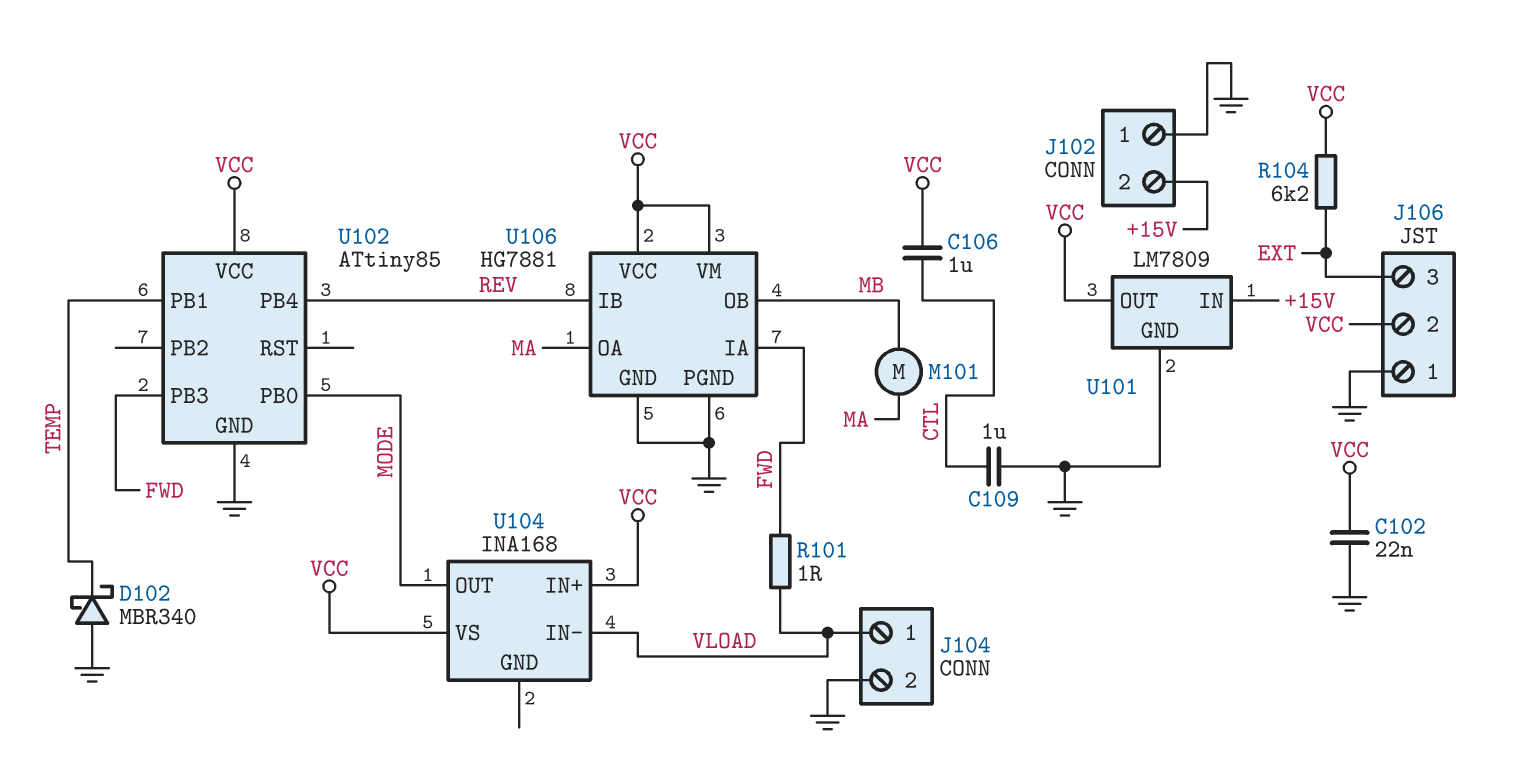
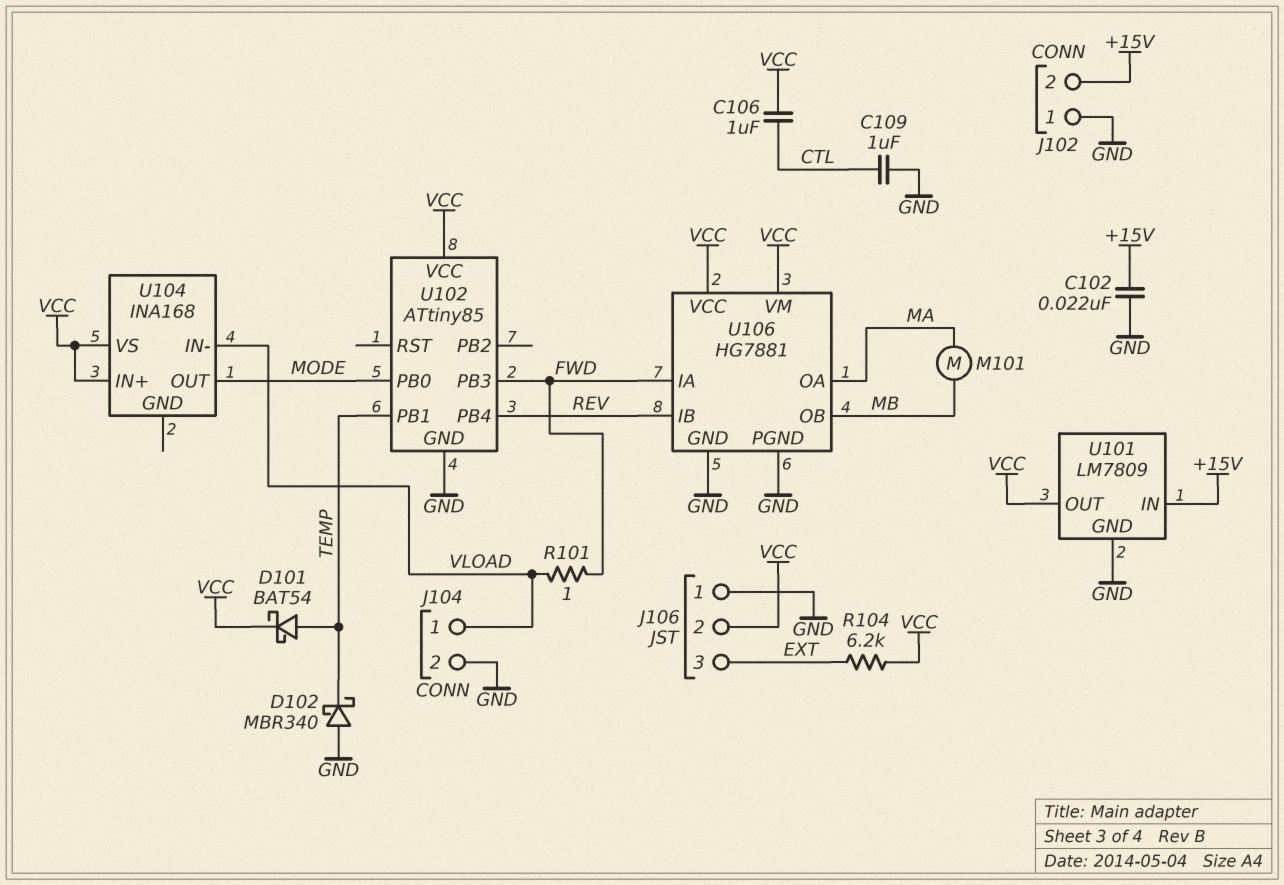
C102: 22nF (GND, VCC) -> 22nF (+15V, GND)
D101: none -> schottky BAT54 (A TEMP, K VCC)

